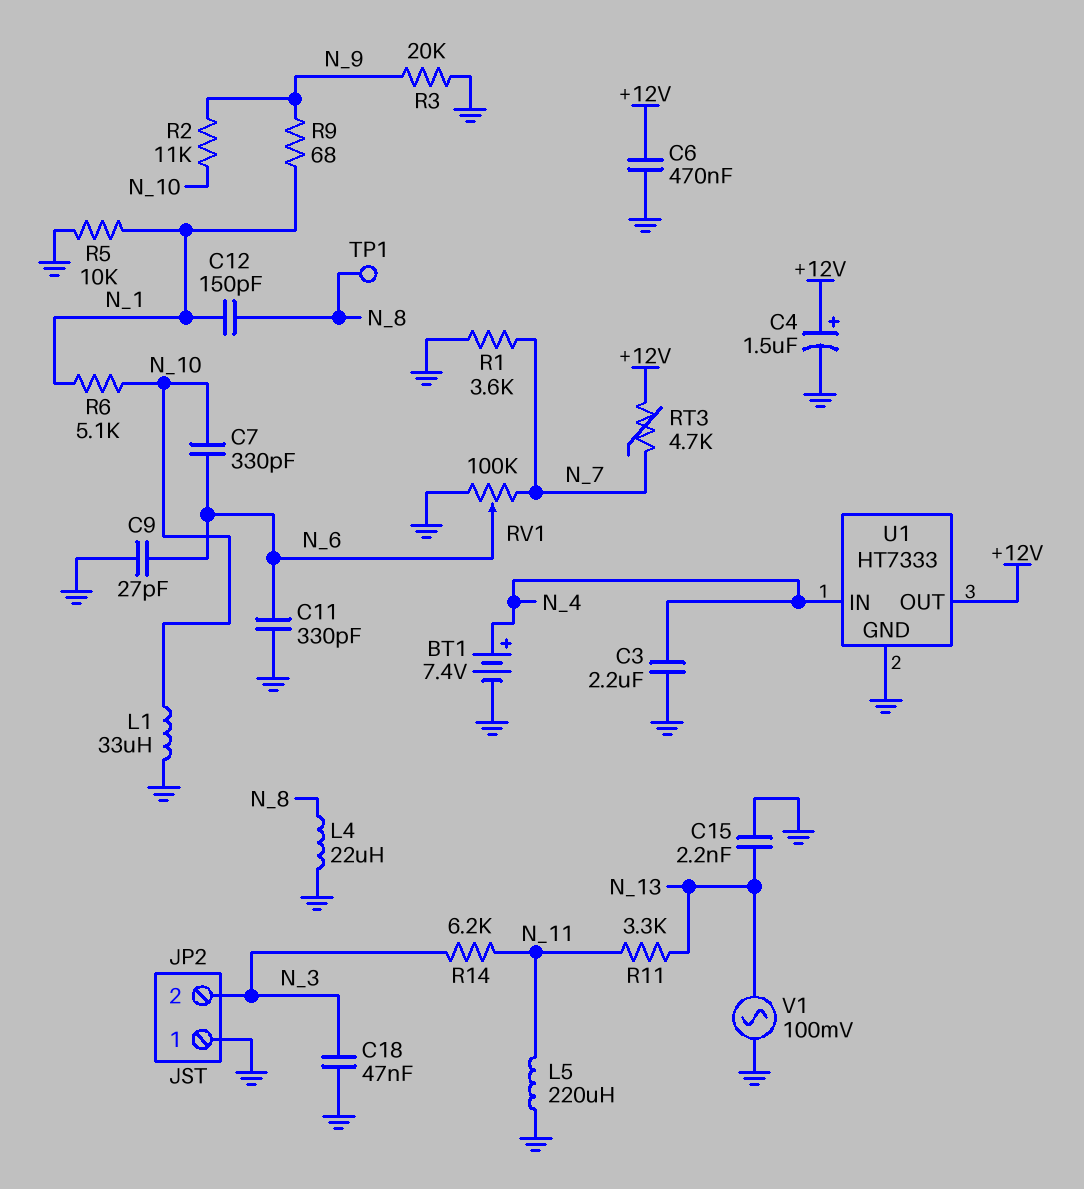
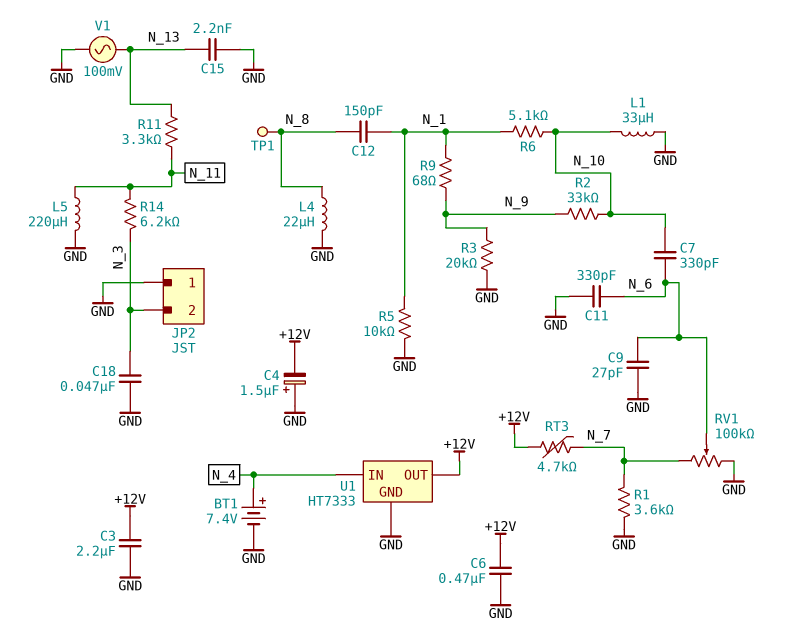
C3: 2.2uF (GND, N_4) -> 2.2uF (+12V, GND)
C4: 1.5uF (plus +12V, minus GND) -> 1.5uF (plus GND, minus +12V)
R2: 11k (N_9, N_10) -> 33k (N_9, N_10)

